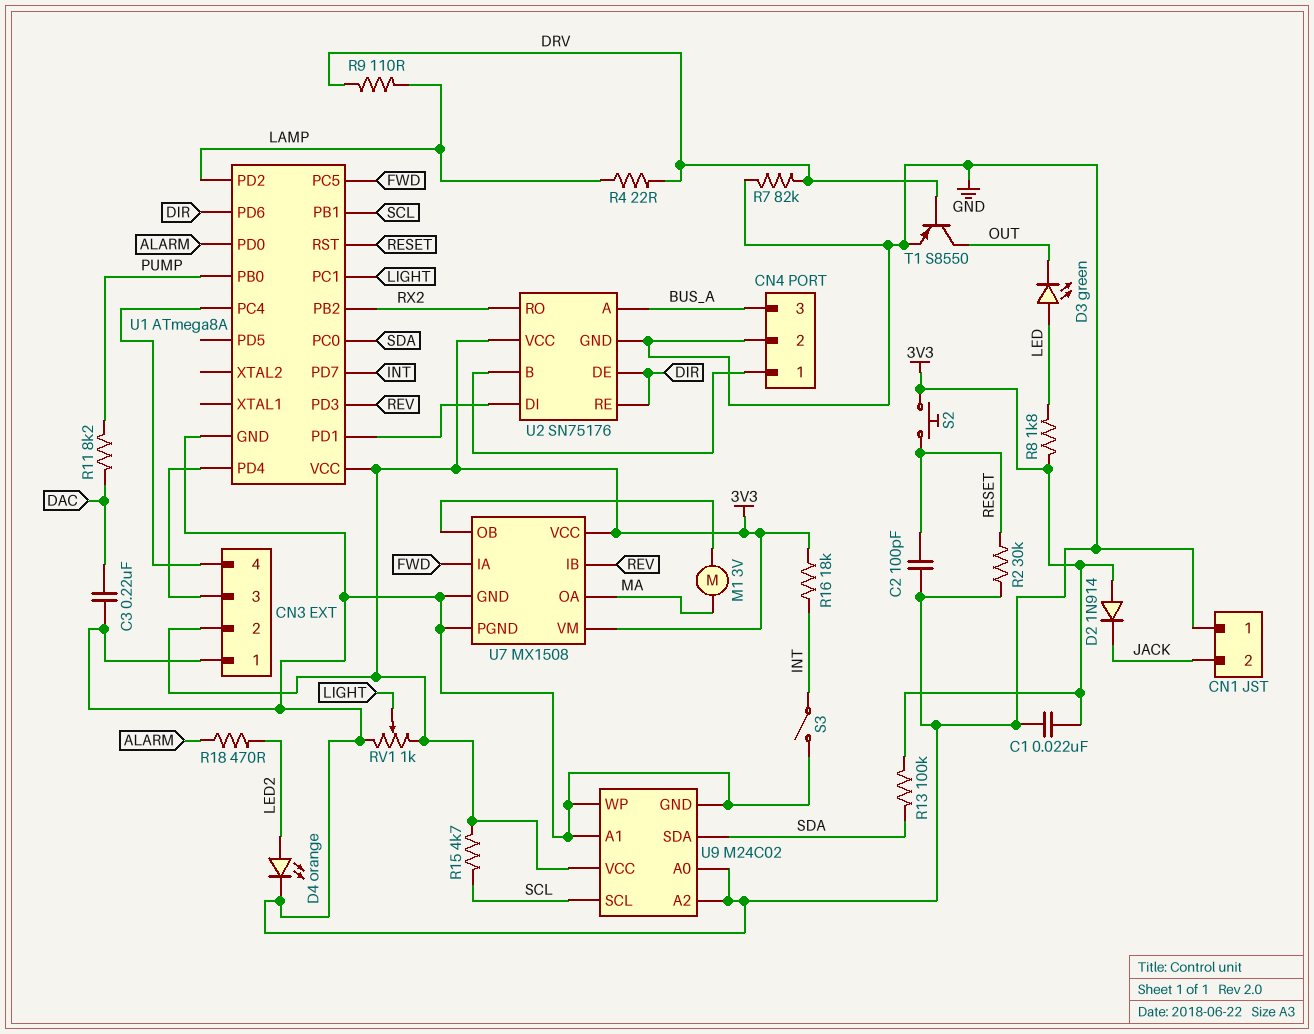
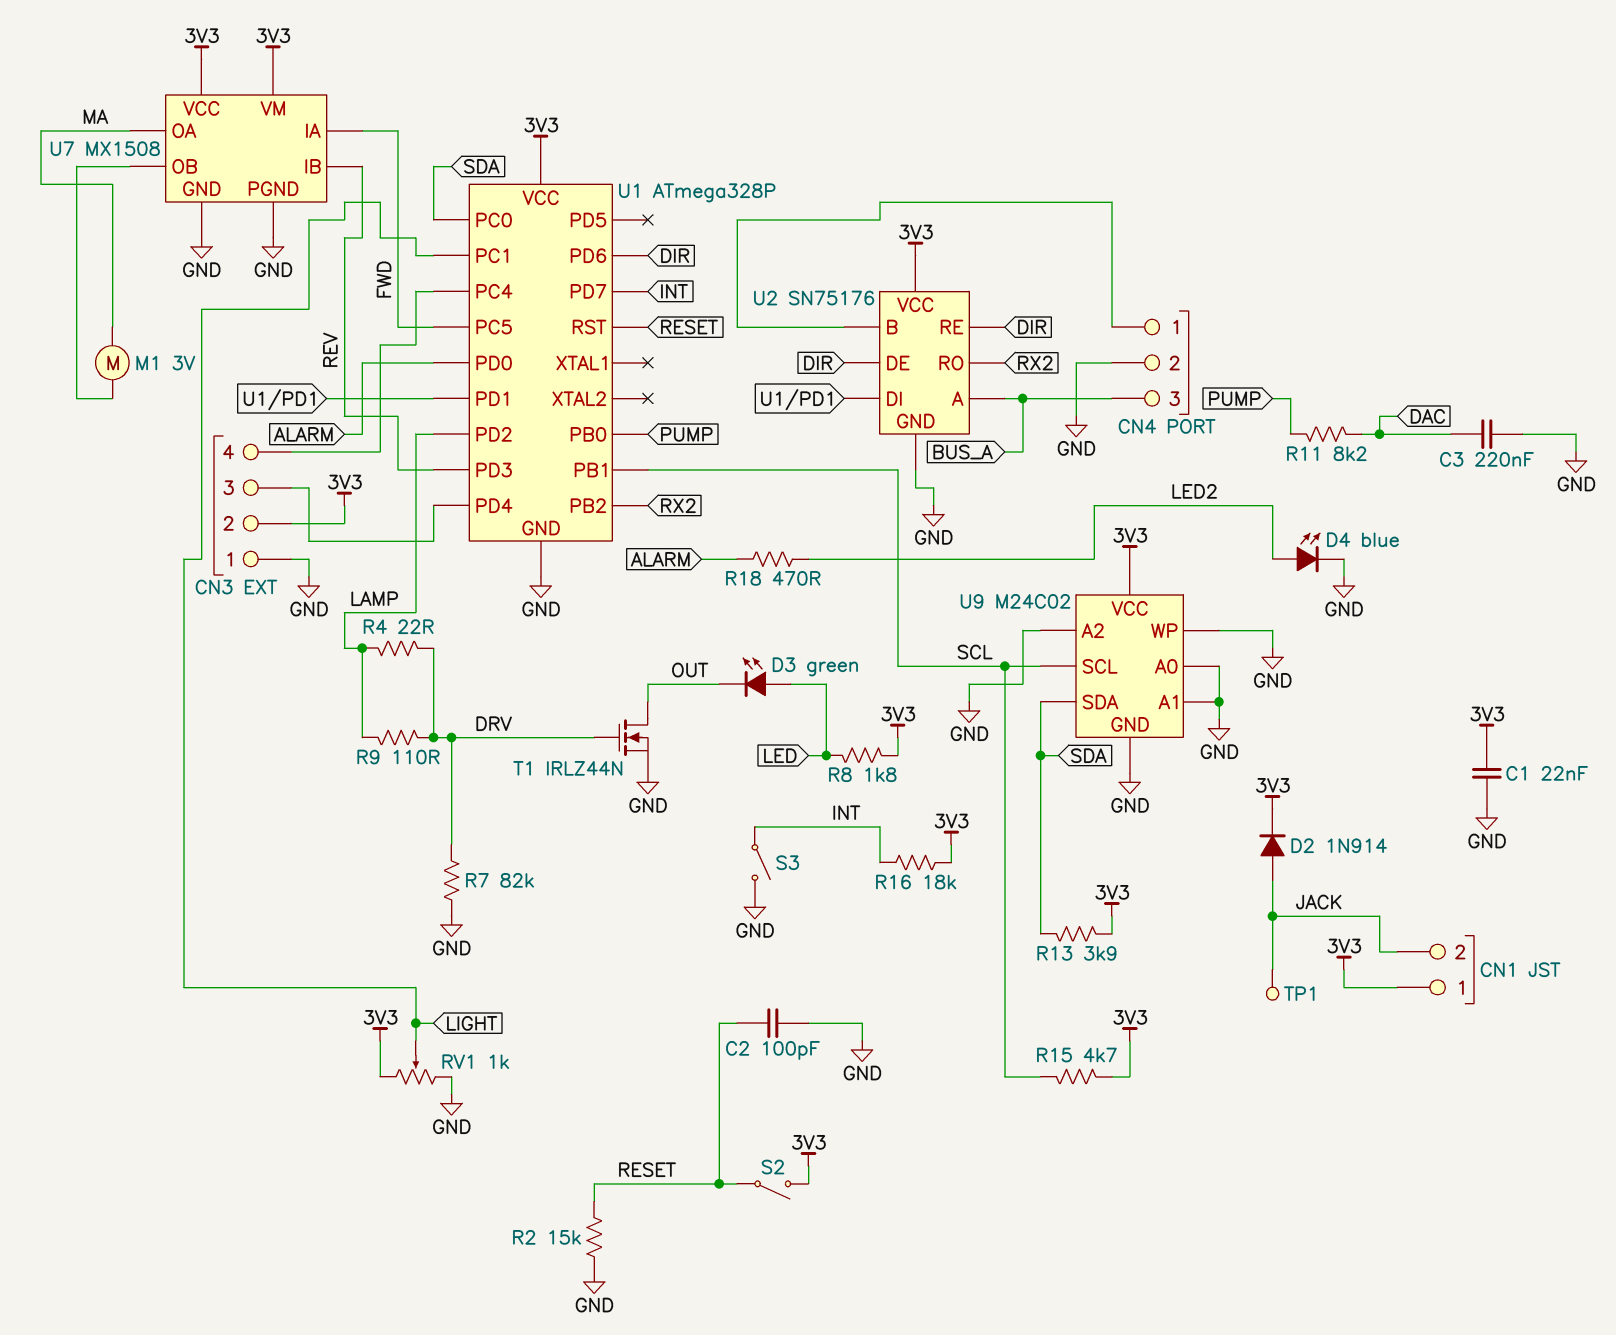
CN1 pin 1: GND -> 3V3
D2: diode 1N914 (A 3V3, K JACK) -> diode 1N914 (A JACK, K 3V3)
D4: LED orange (A LED2, K GND) -> LED blue (A LED2, K GND)
R2: 30k (GND, RESET) -> 15k (GND, RESET)
R13: 100k (3V3, SDA) -> 3.9k (3V3, SDA)
S2: button (3V3, RESET) -> switch (3V3, RESET)
T1: PNP S8550 (B DRV, C OUT, E GND) -> NMOS IRLZ44N (G DRV, D OUT, S GND)
TP1: none -> test point (JACK)
U1: ATmega8A -> ATmega328P

